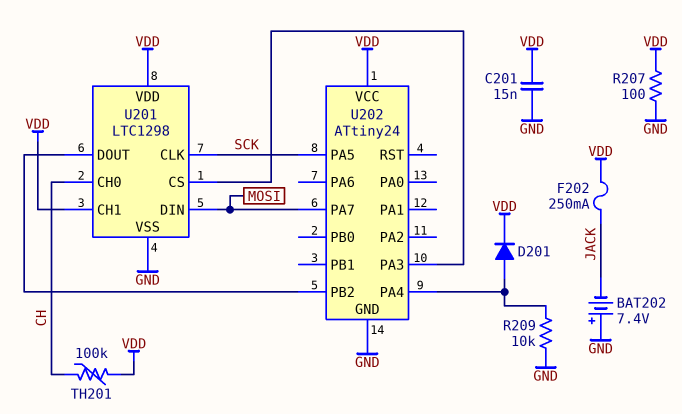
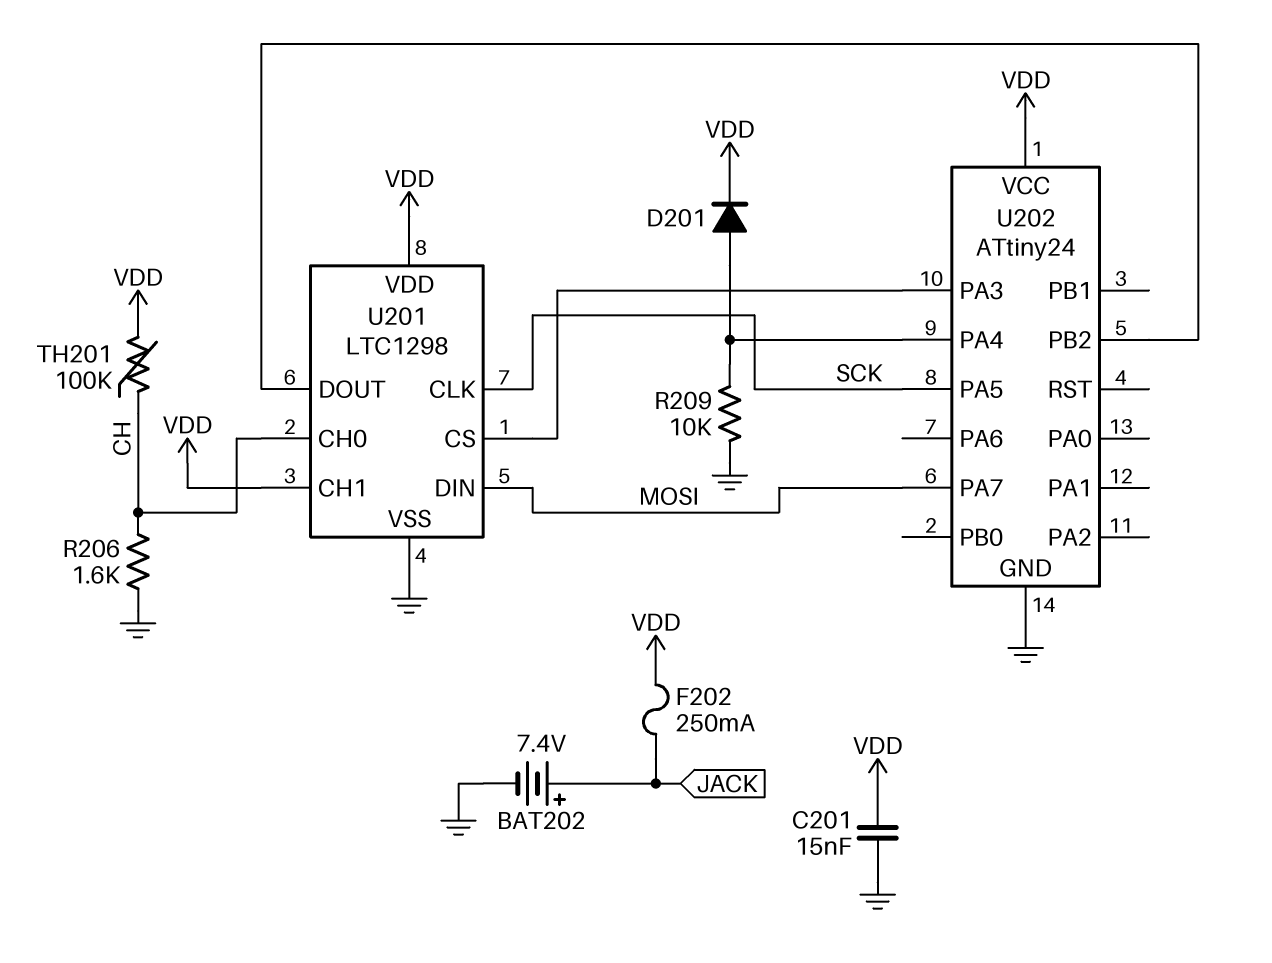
BAT202: 7.4V (plus GND, minus JACK) -> 7.4V (plus JACK, minus GND)
R206: none -> 1.6k (CH, GND)
R207: 100 (GND, VDD) -> none

